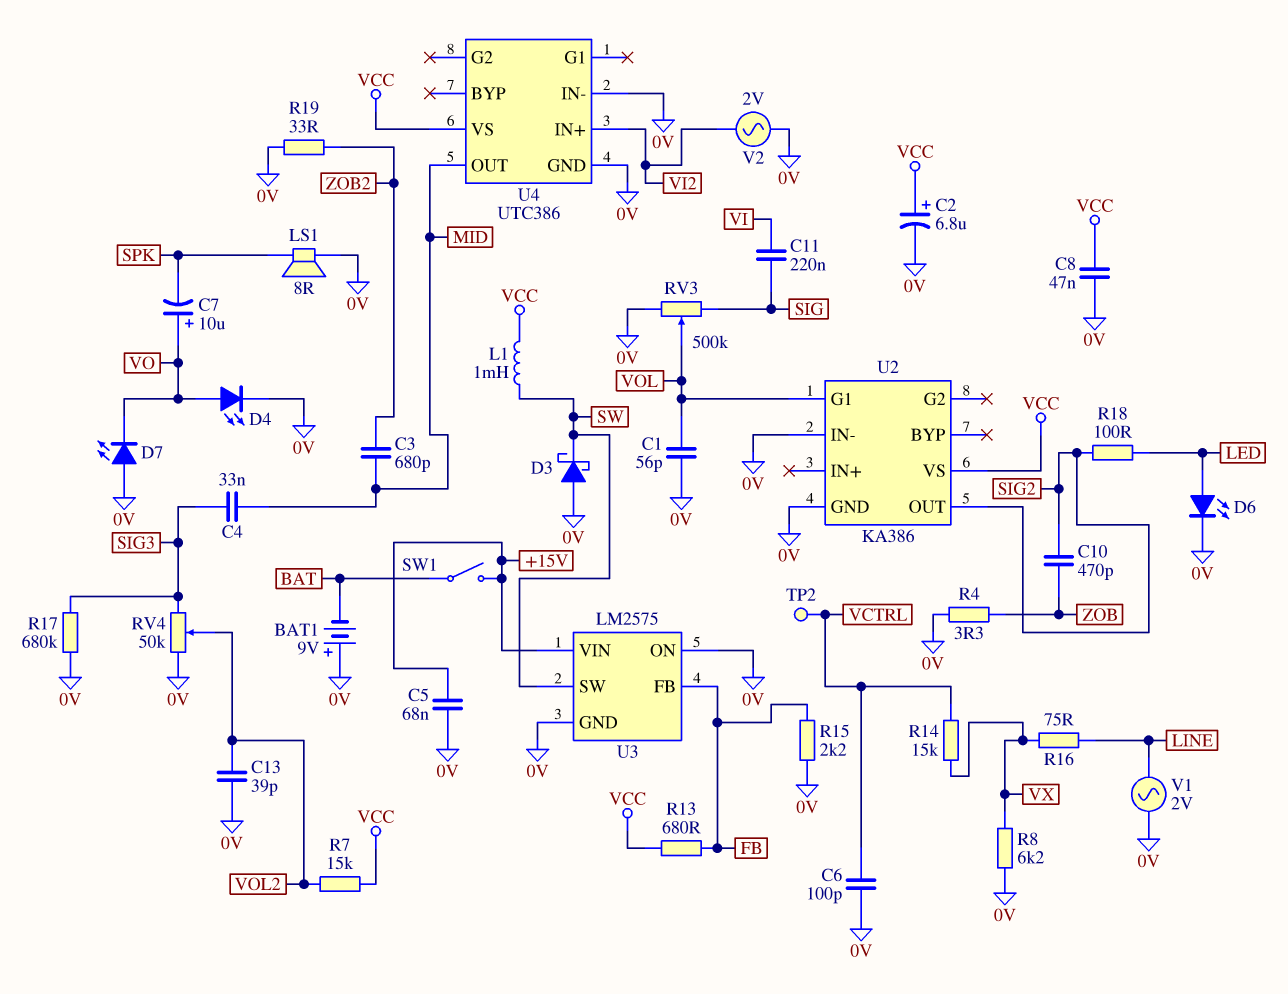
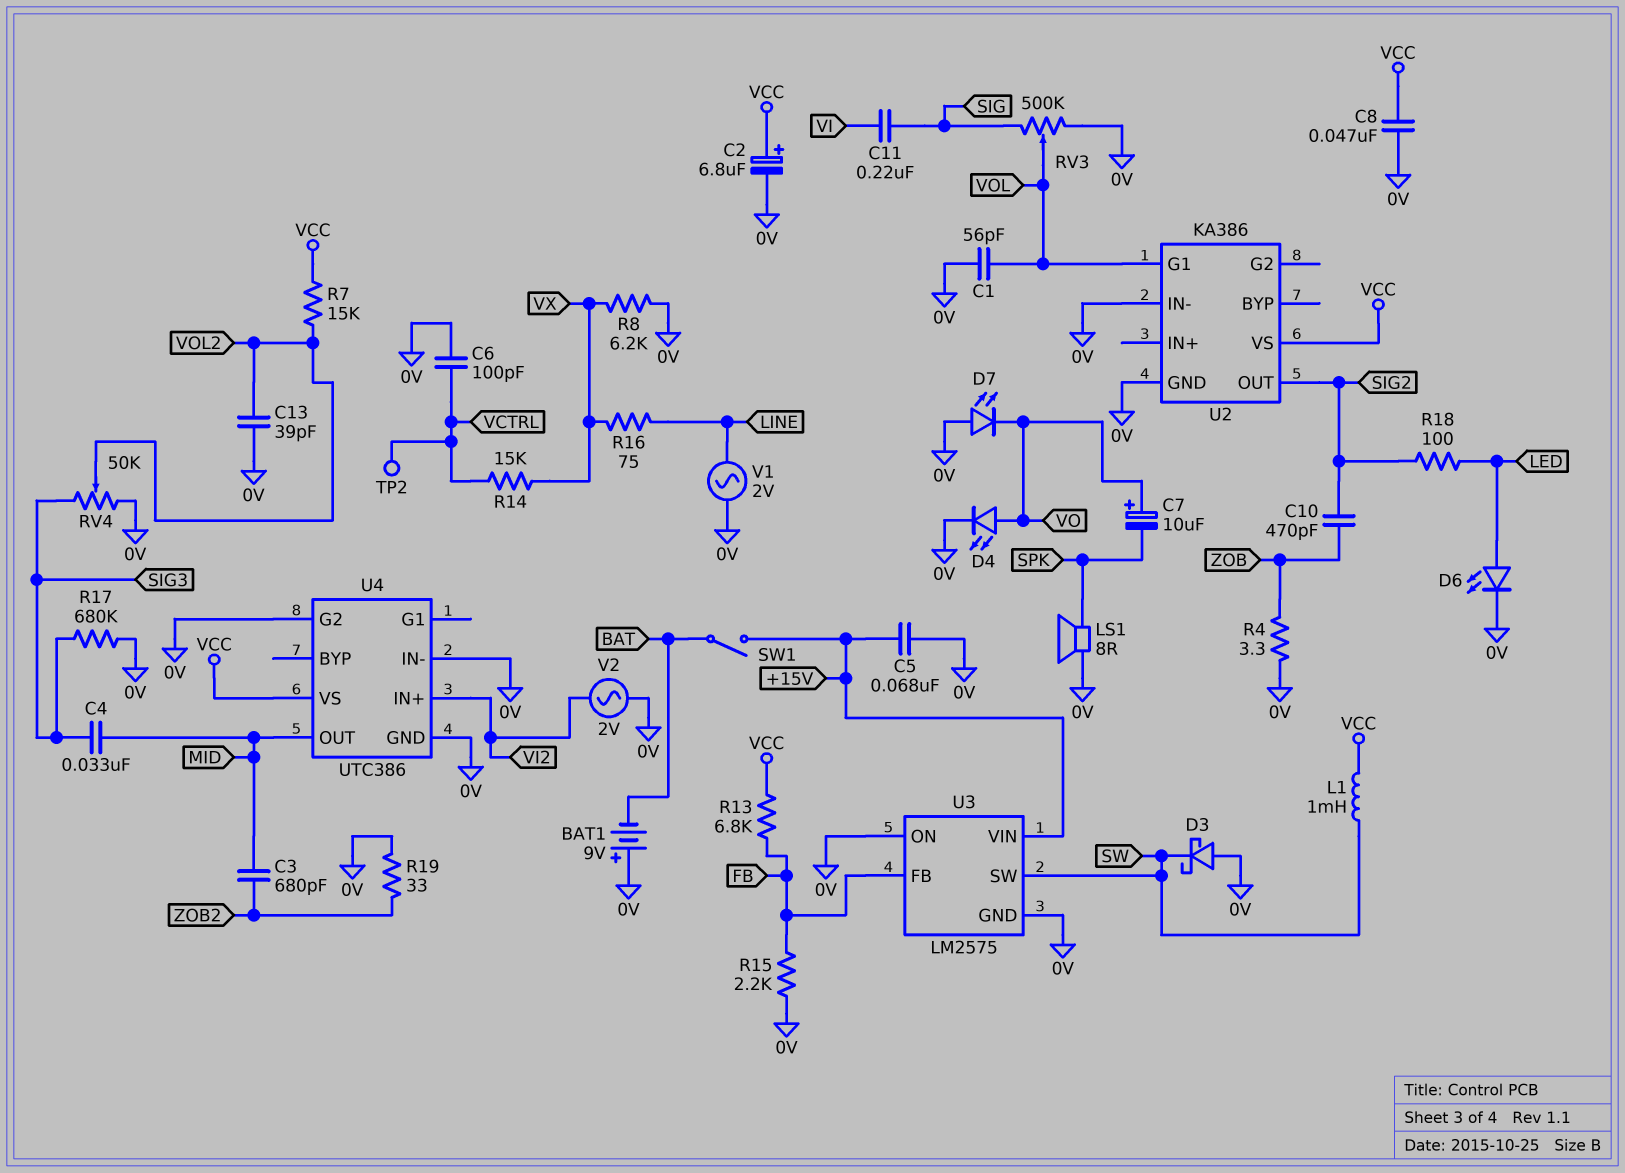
R13: 680 (FB, VCC) -> 6.8k (FB, VCC)
U4 pin G2: none -> 0V

